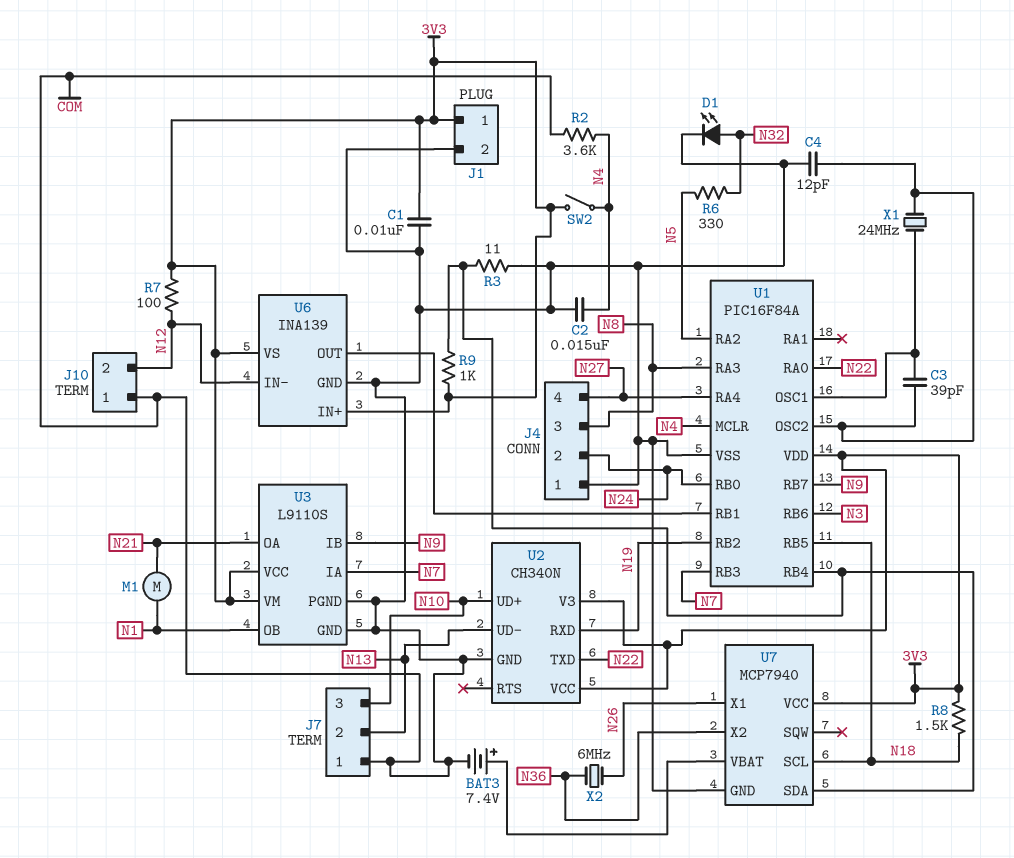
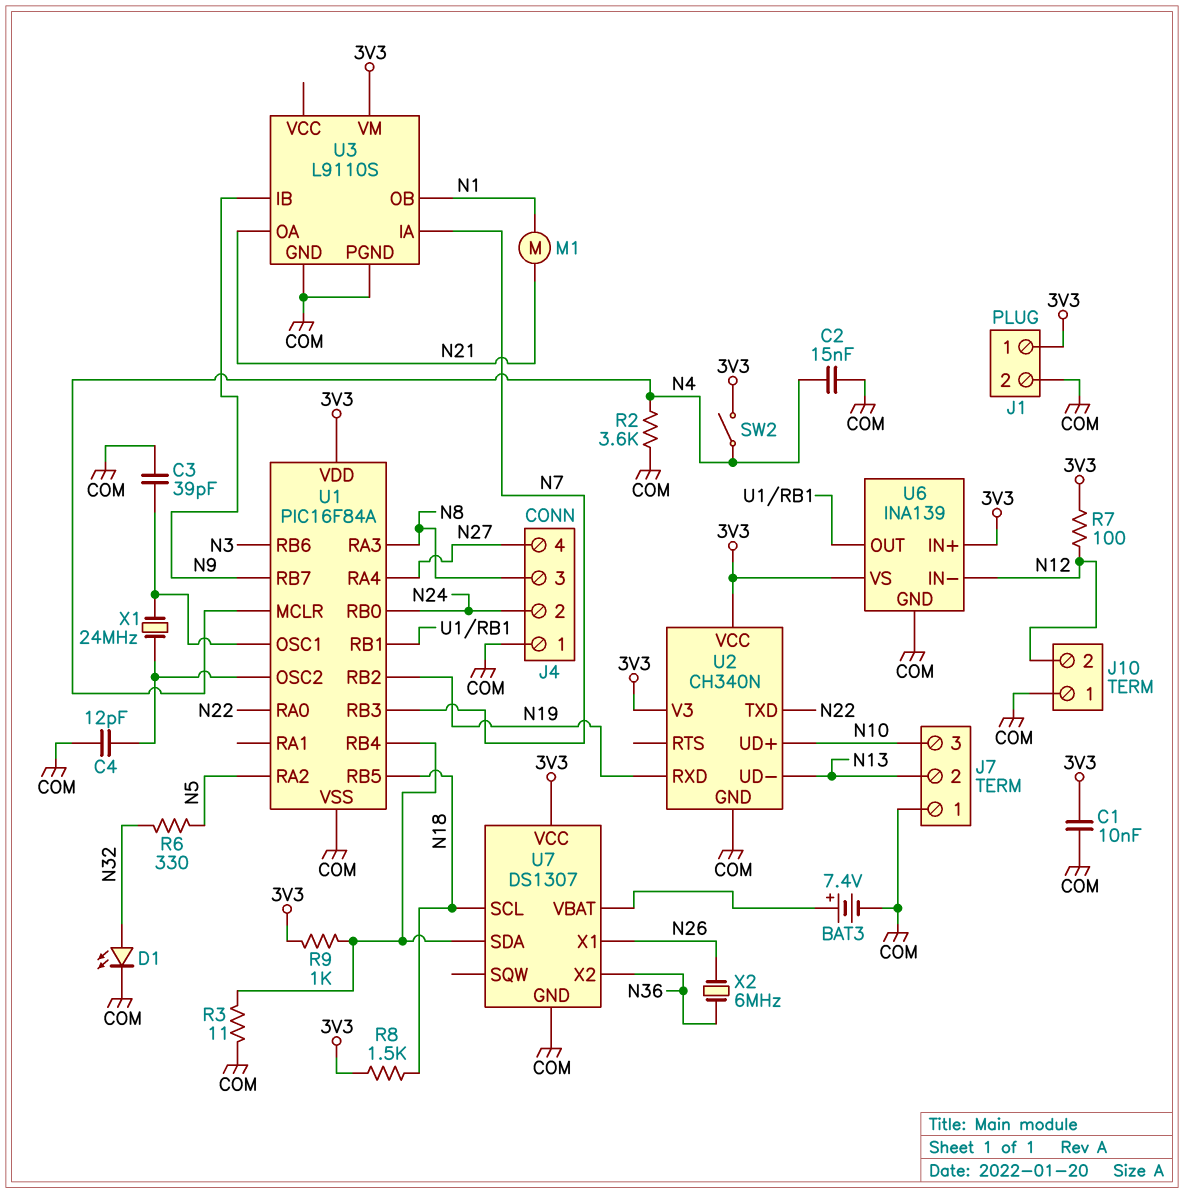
C3: 39pF (U1/OSC1, U1/OSC2) -> 39pF (COM, U1/OSC1)
U3 pin VCC: 3V3 -> none
U7: MCP7940 -> DS1307

